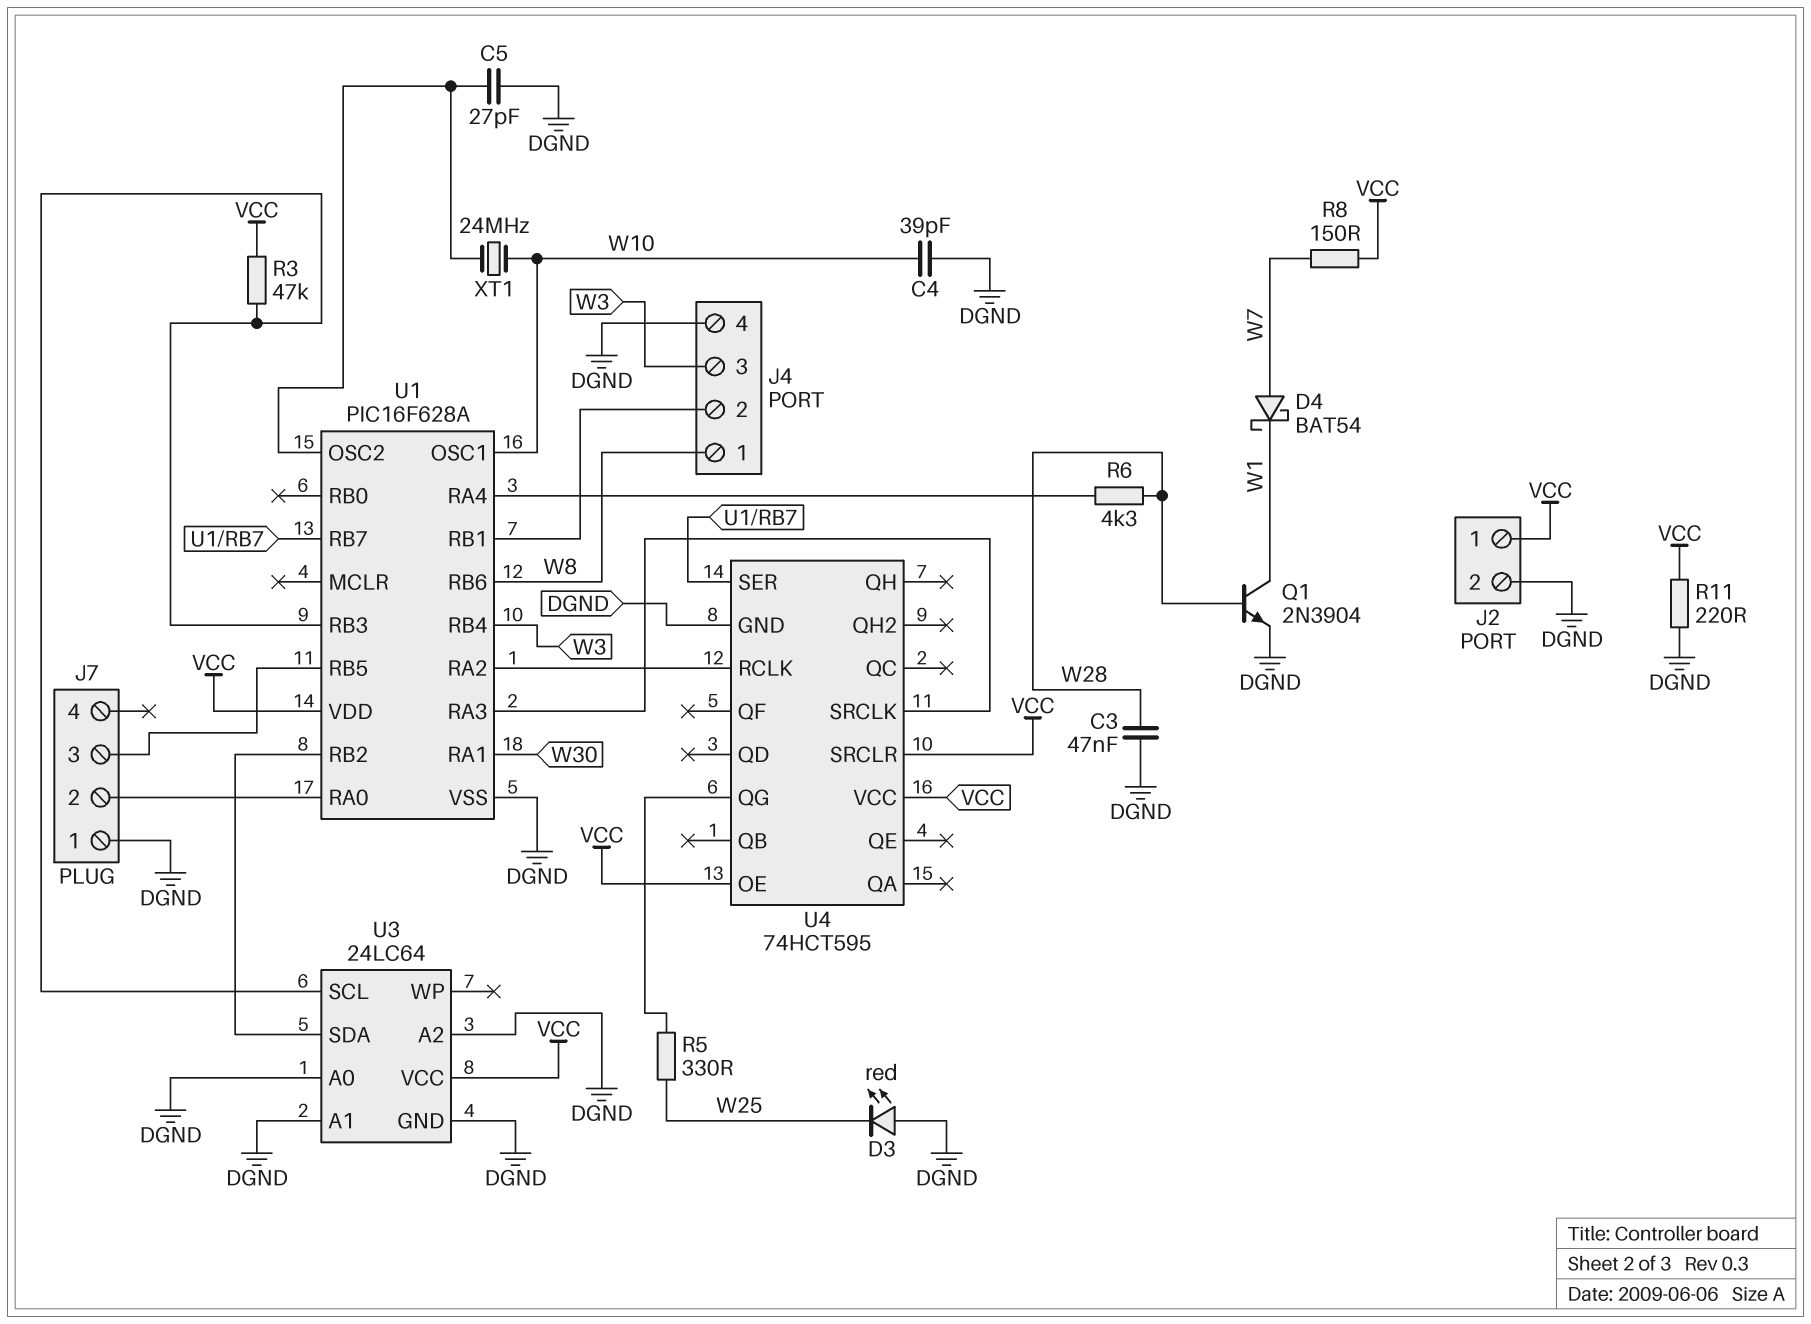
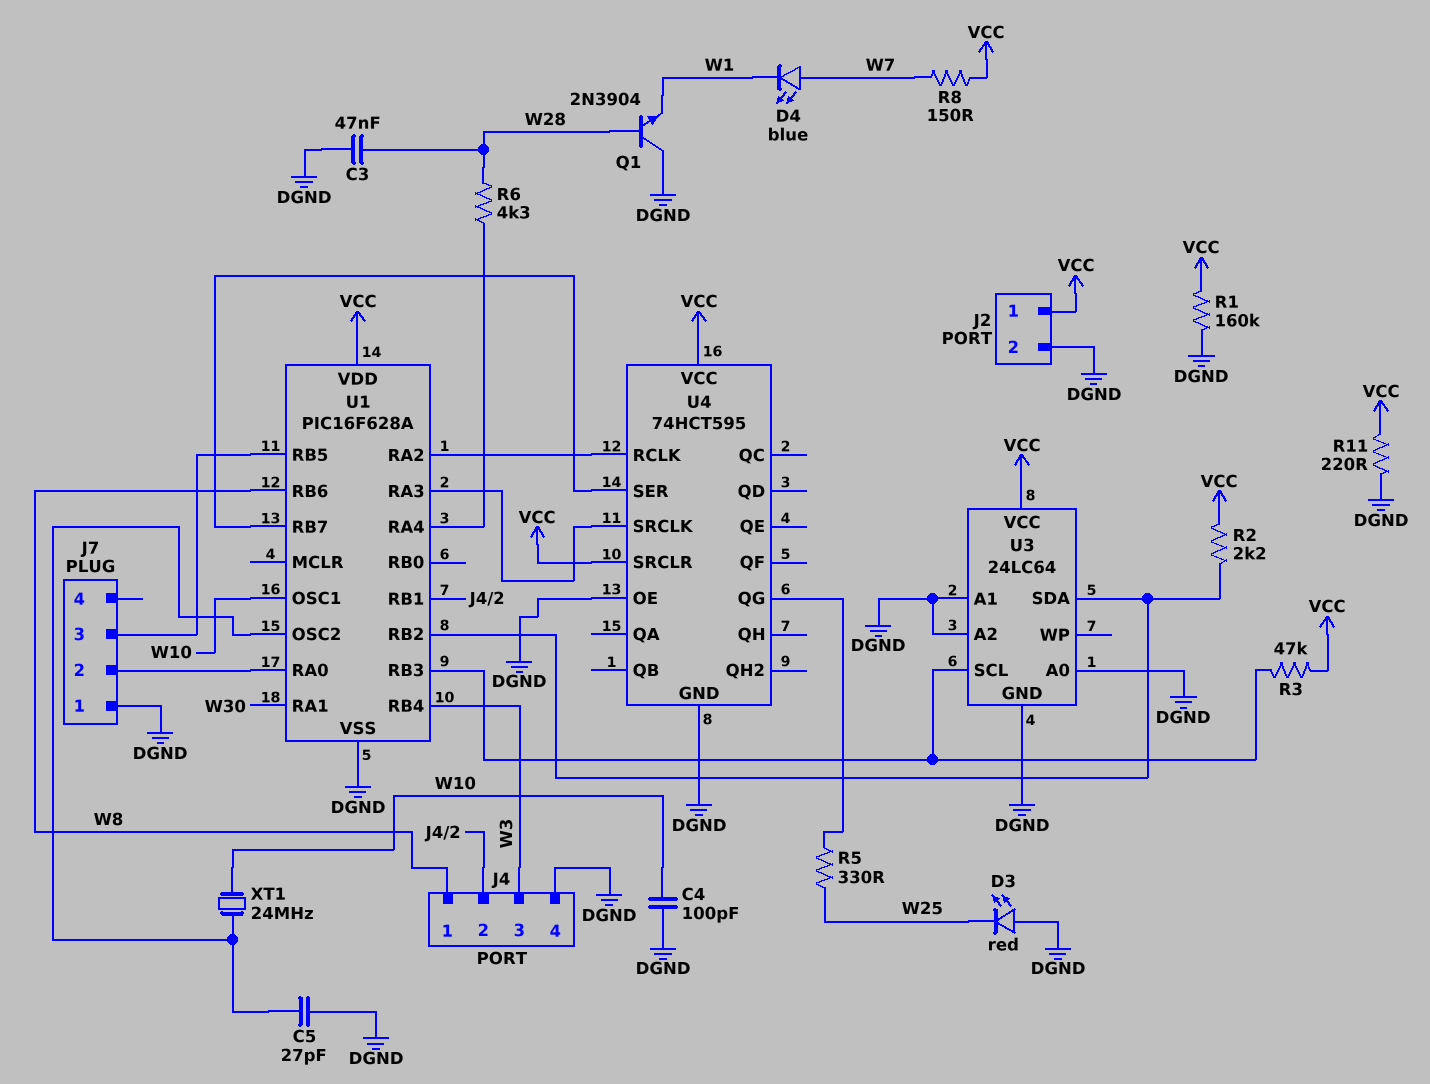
C4: 39pF (DGND, W10) -> 100pF (DGND, W10)
D4: schottky BAT54 (A W7, K W1) -> LED blue (A W7, K W1)
Q1: NPN 2N3904 (B W28, C W1, E DGND) -> NPN 2N3904 (B W28, C DGND, E W1)
R1: none -> 160k (DGND, VCC)
R2: none -> 2.2k (U1/RB2, VCC)
U4 pin OE: VCC -> DGND

